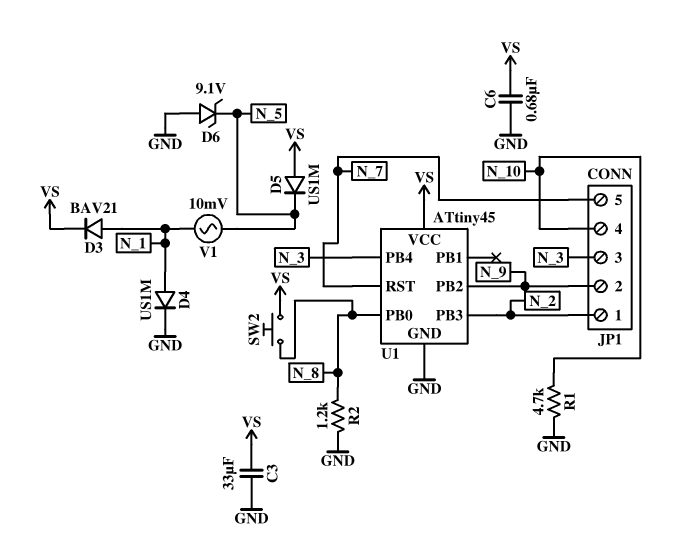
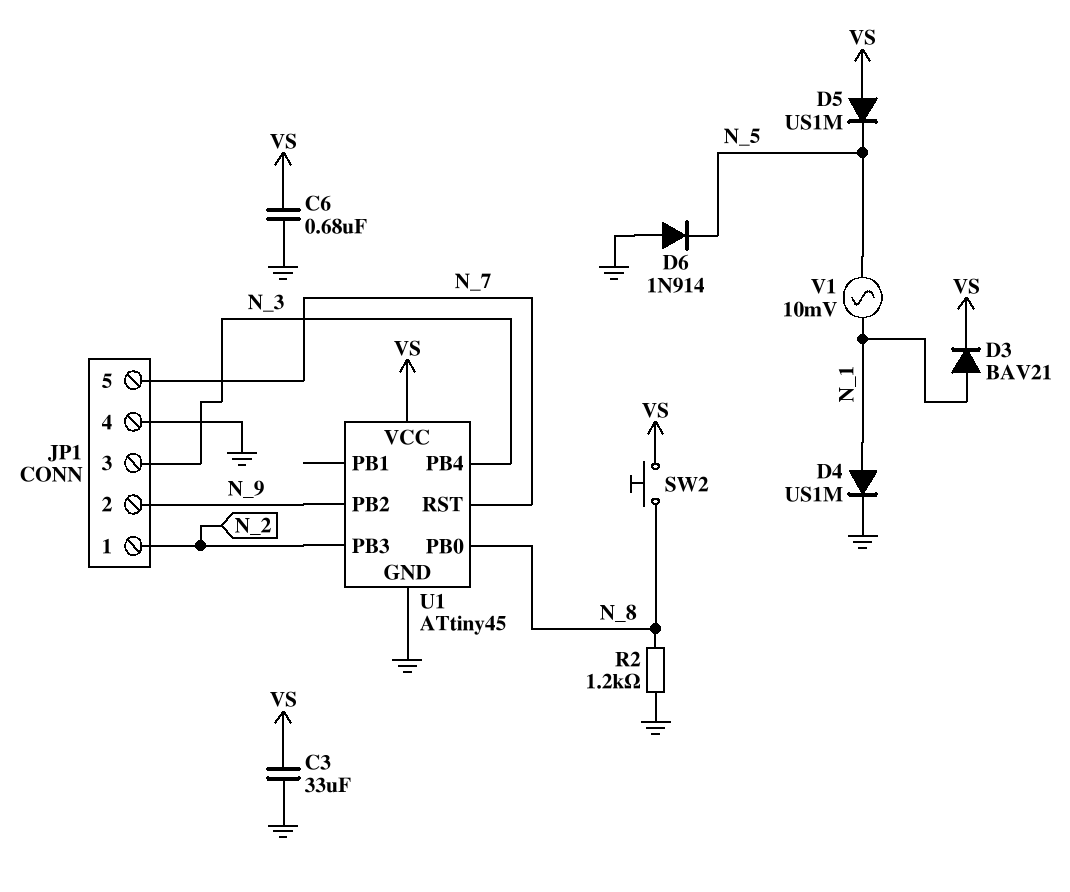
D6: zener 9.1V (A GND, K N_5) -> diode 1N914 (A GND, K N_5)
JP1 pin 4: N_10 -> GND
R1: 4.7k (GND, N_10) -> none

